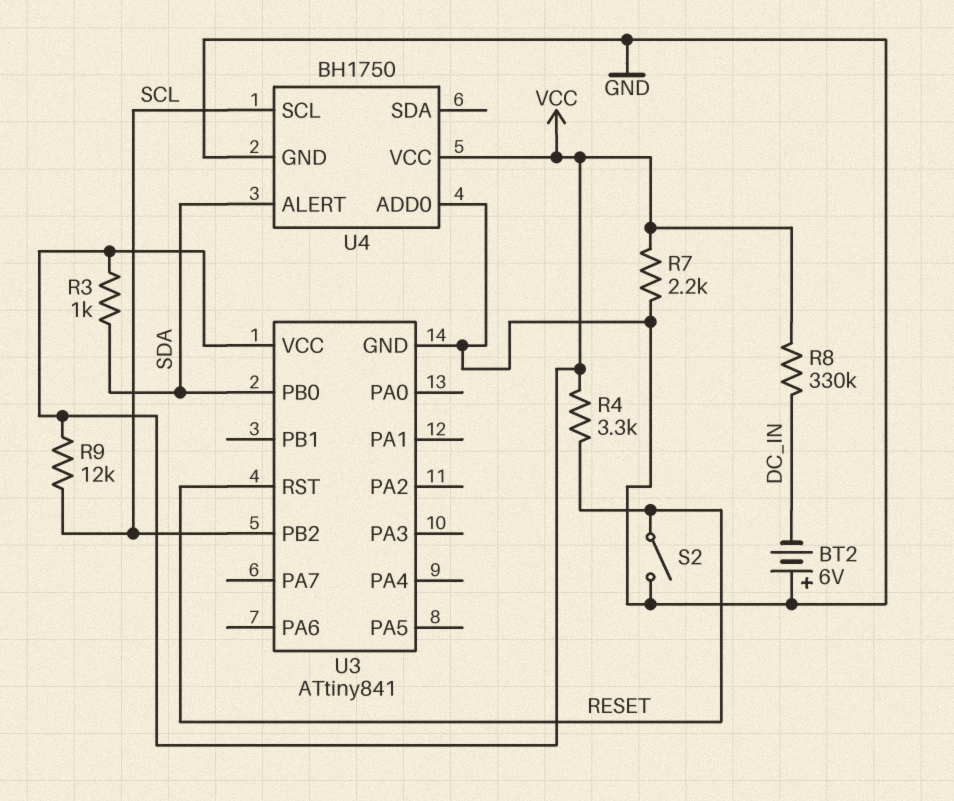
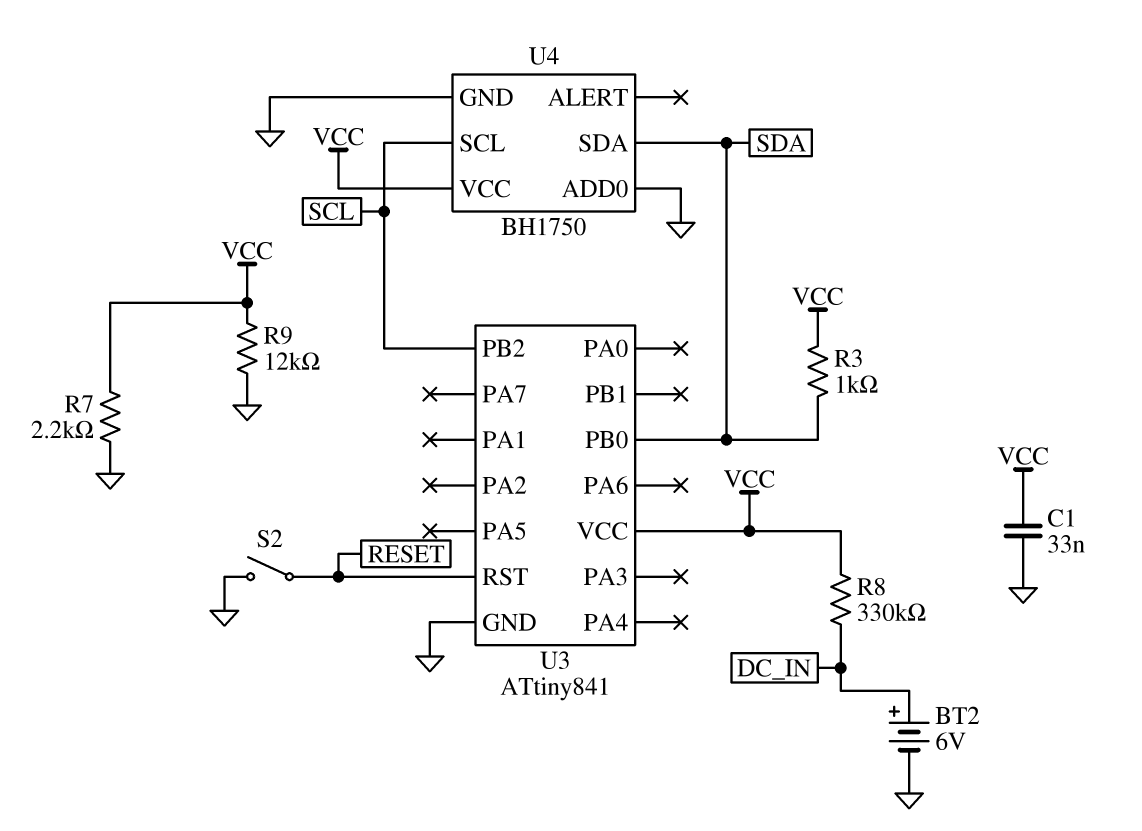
BT2: 6V (plus GND, minus DC_IN) -> 6V (plus DC_IN, minus GND)
C1: none -> 33nF (GND, VCC)
R4: 3.3k (RESET, VCC) -> none
R9: 12k (SCL, VCC) -> 12k (GND, VCC)
U4 pin ALERT: SDA -> none
U4 pin SDA: none -> SDA

